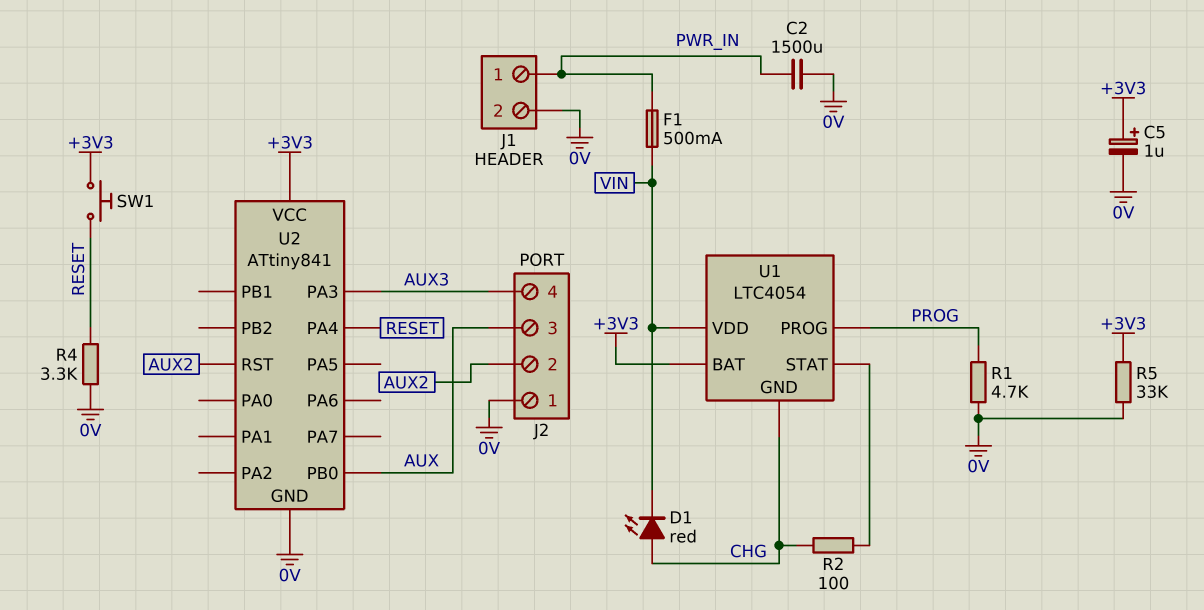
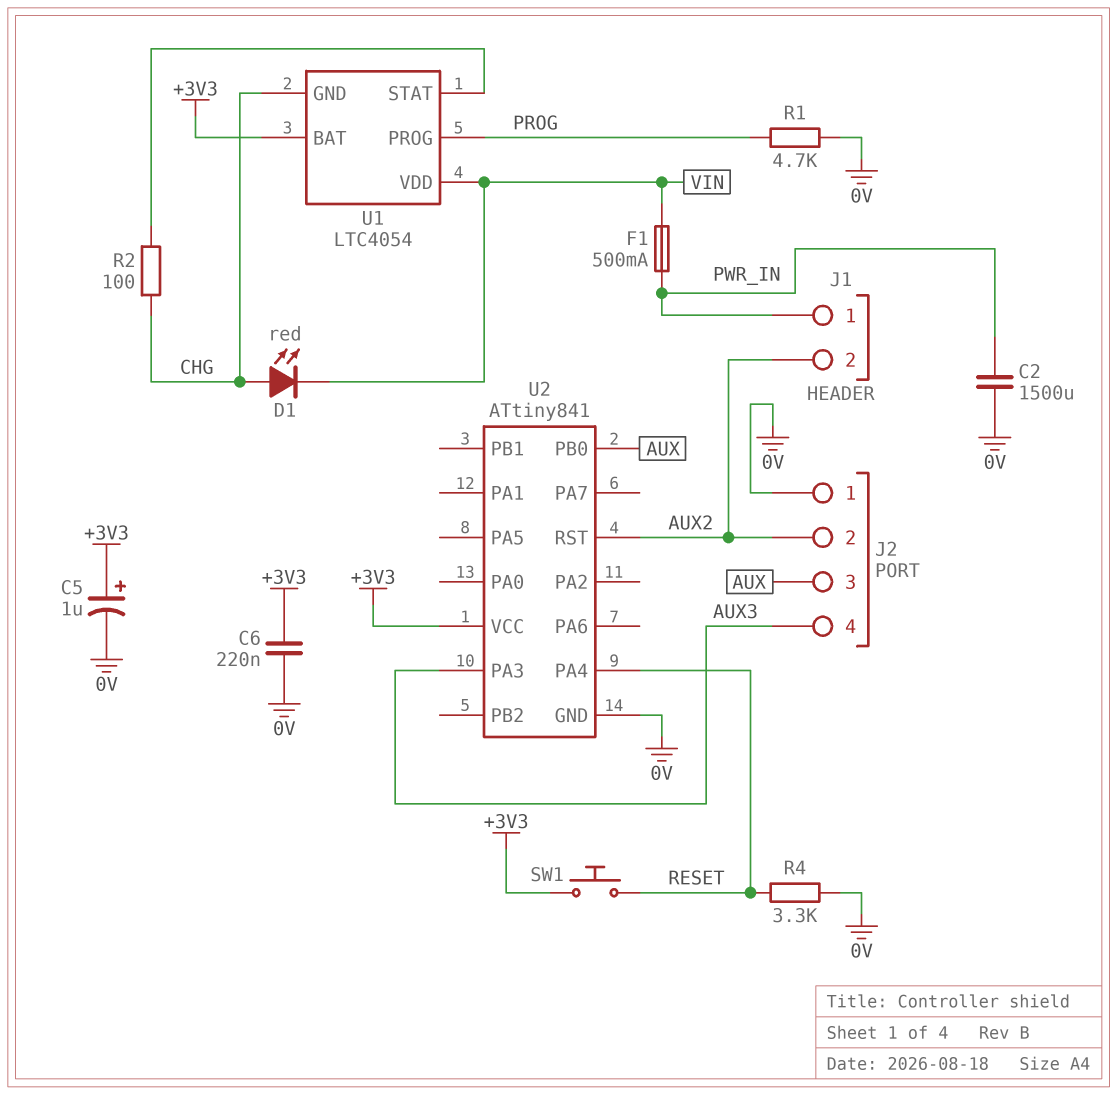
C6: none -> 220nF (+3V3, 0V)
J1 pin 2: 0V -> AUX2
R5: 33k (+3V3, 0V) -> none

